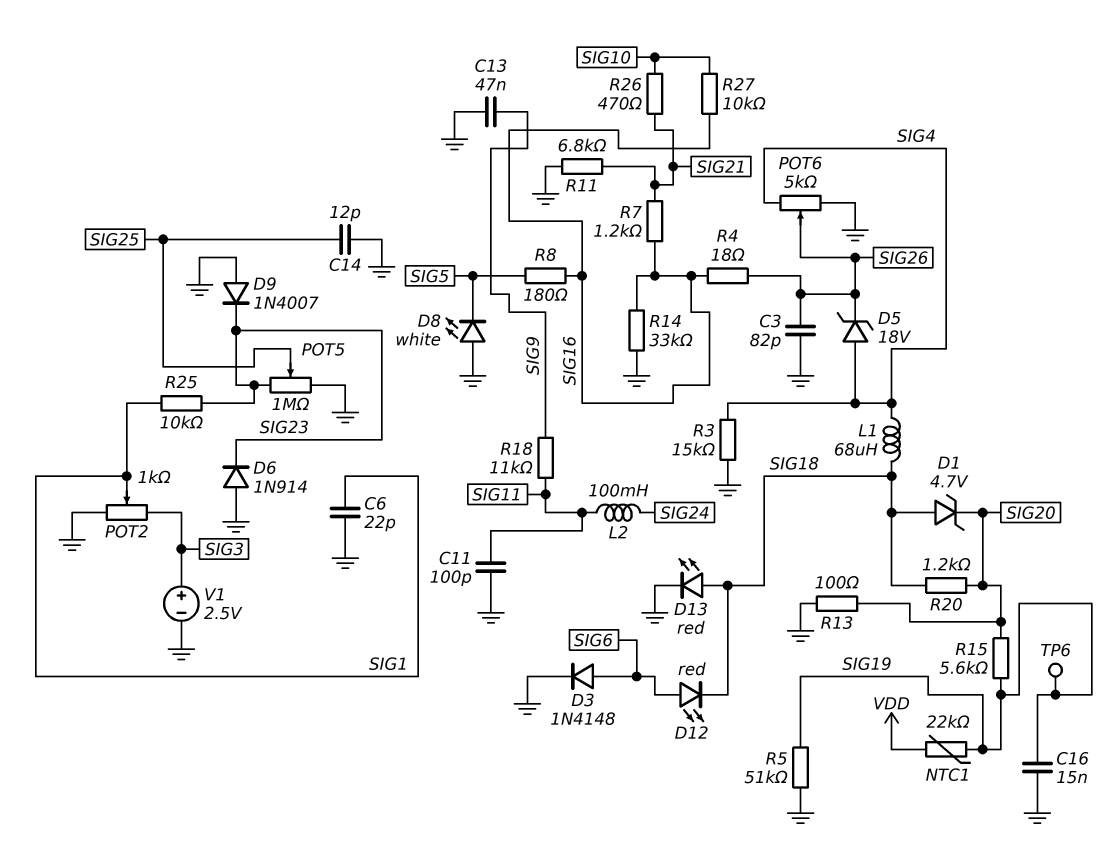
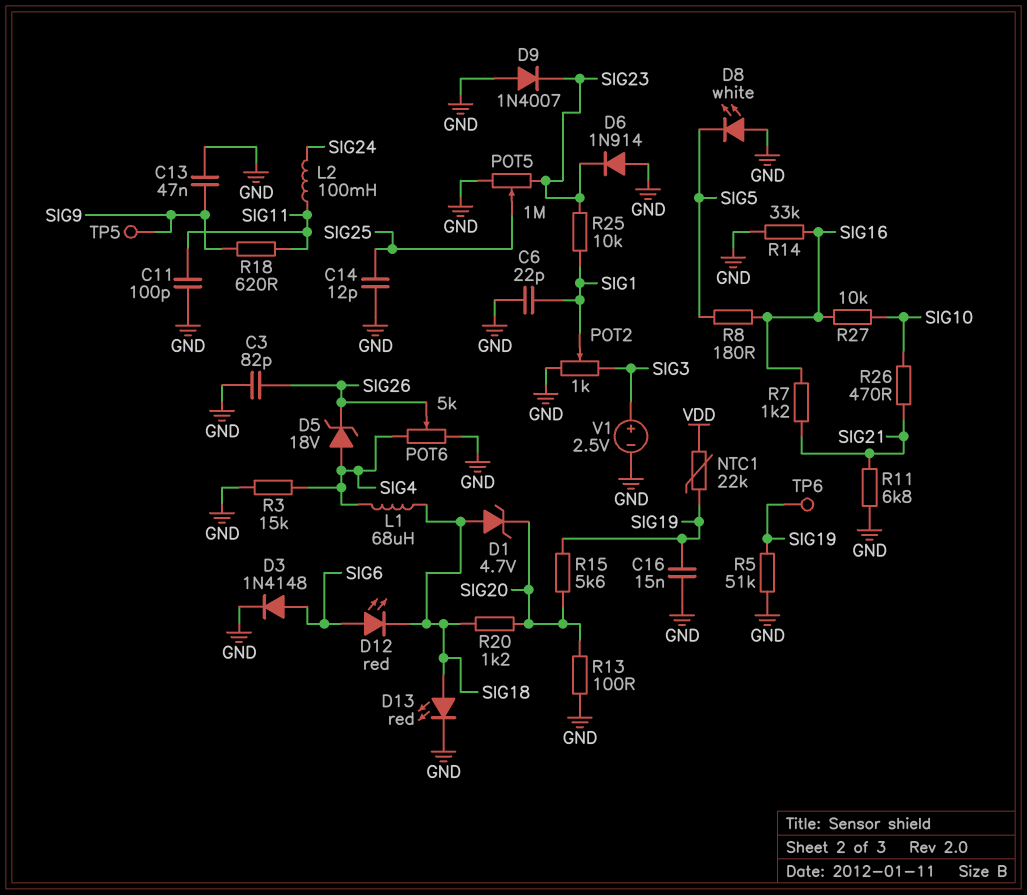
R4: 18 (SIG16, SIG26) -> none
R18: 11k (SIG9, SIG11) -> 620 (SIG9, SIG11)
TP5: none -> test point (SIG9)

